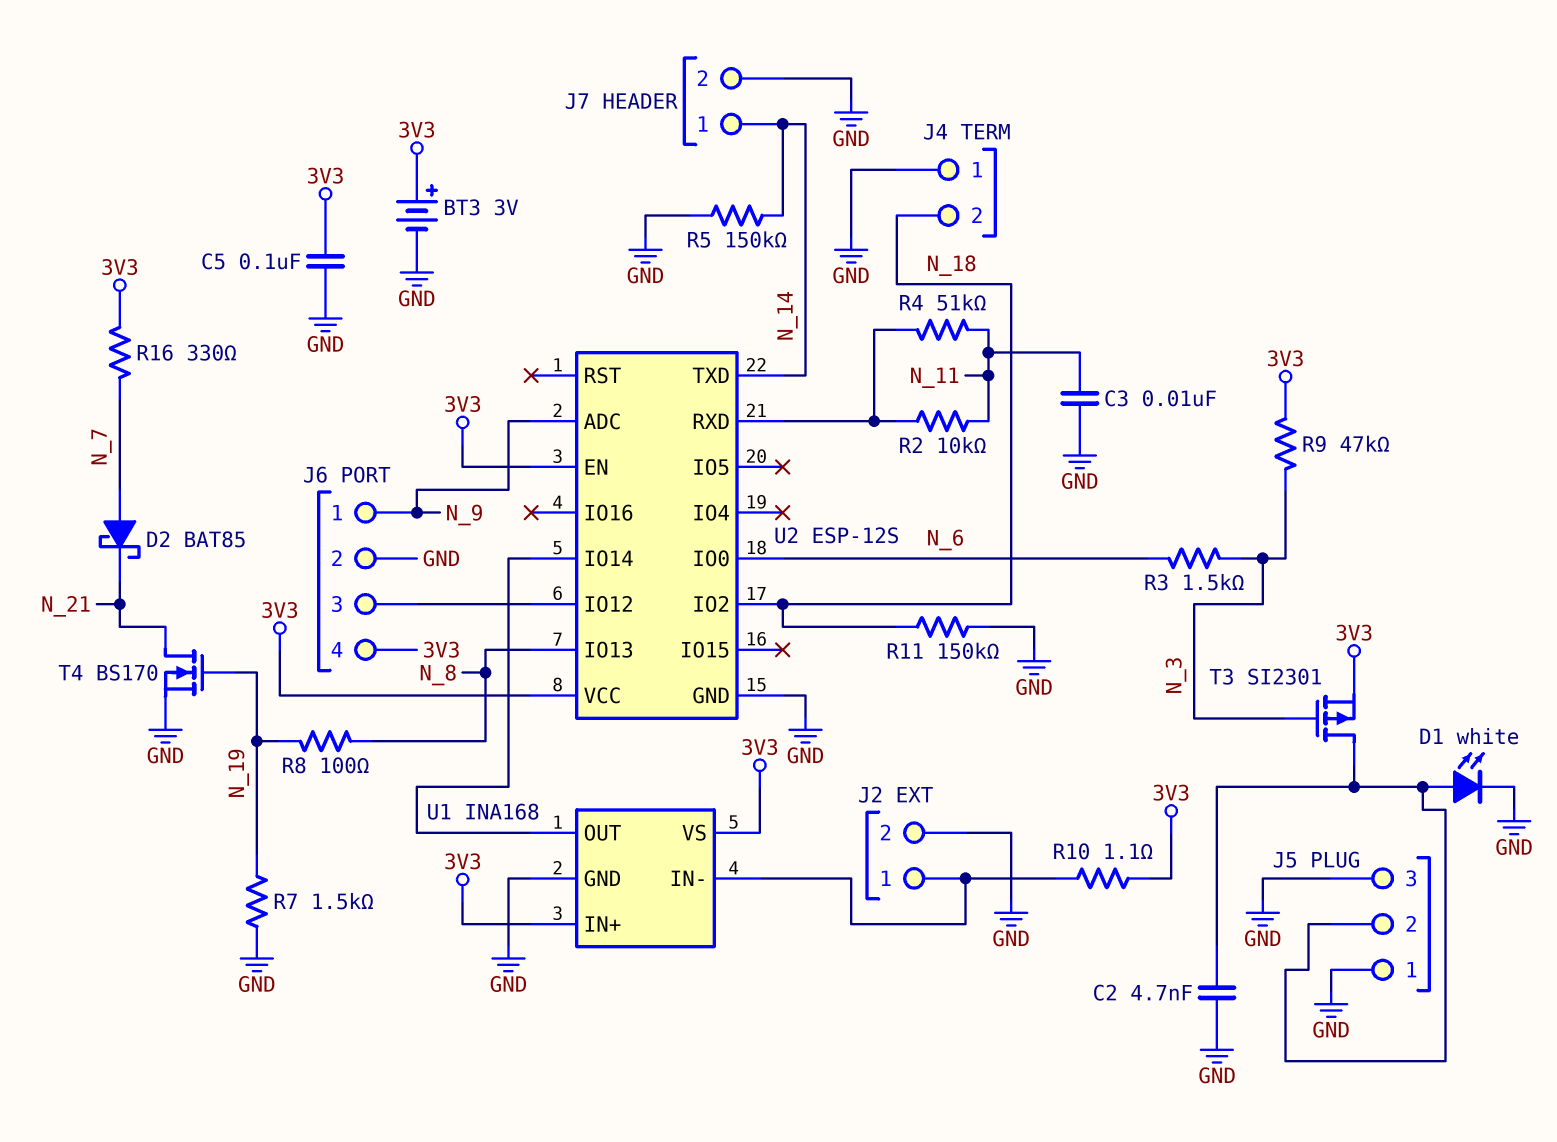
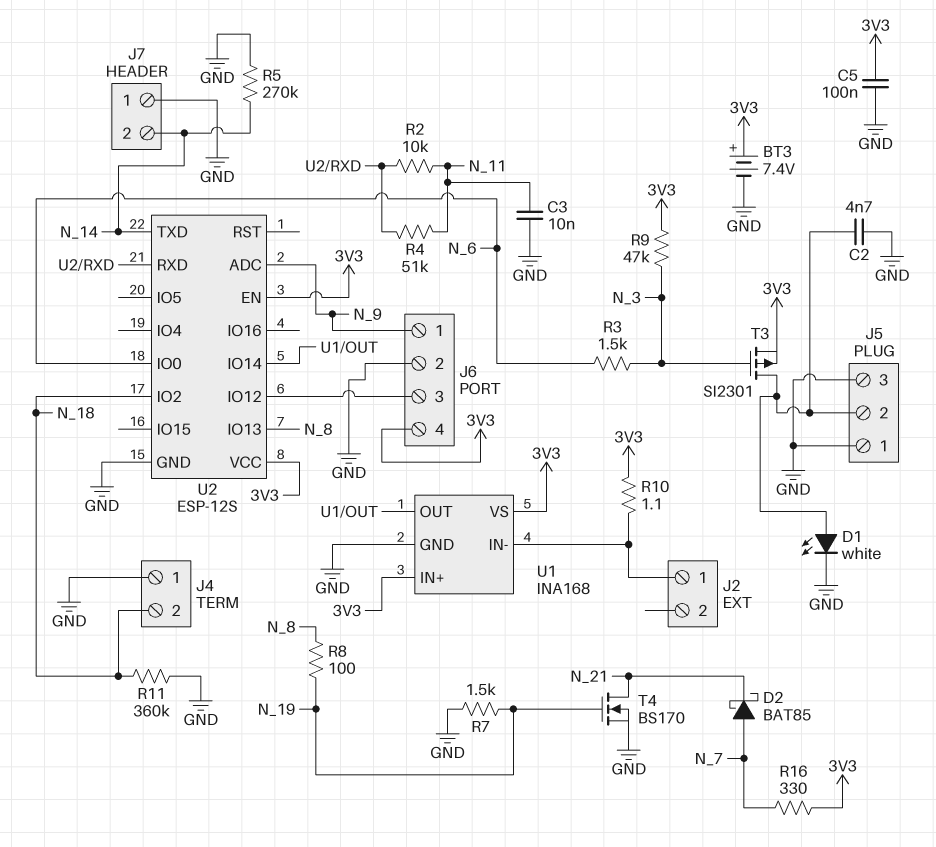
BT3: 3V (plus 3V3, minus GND) -> 7.4V (plus 3V3, minus GND)
J2 pin 2: GND -> none
J7 pin 1: N_14 -> GND
J7 pin 2: GND -> N_14
R5: 150k (GND, N_14) -> 270k (GND, N_14)
R11: 150k (GND, N_18) -> 360k (GND, N_18)

